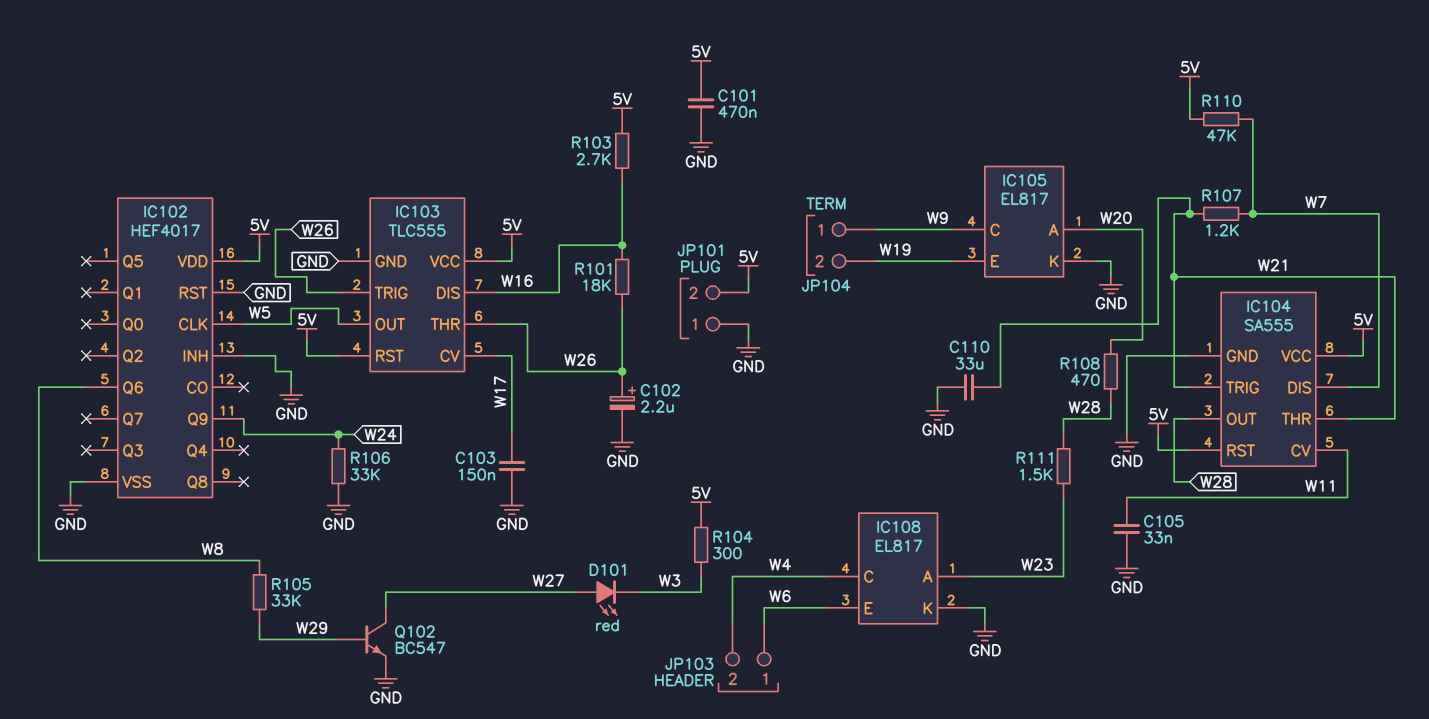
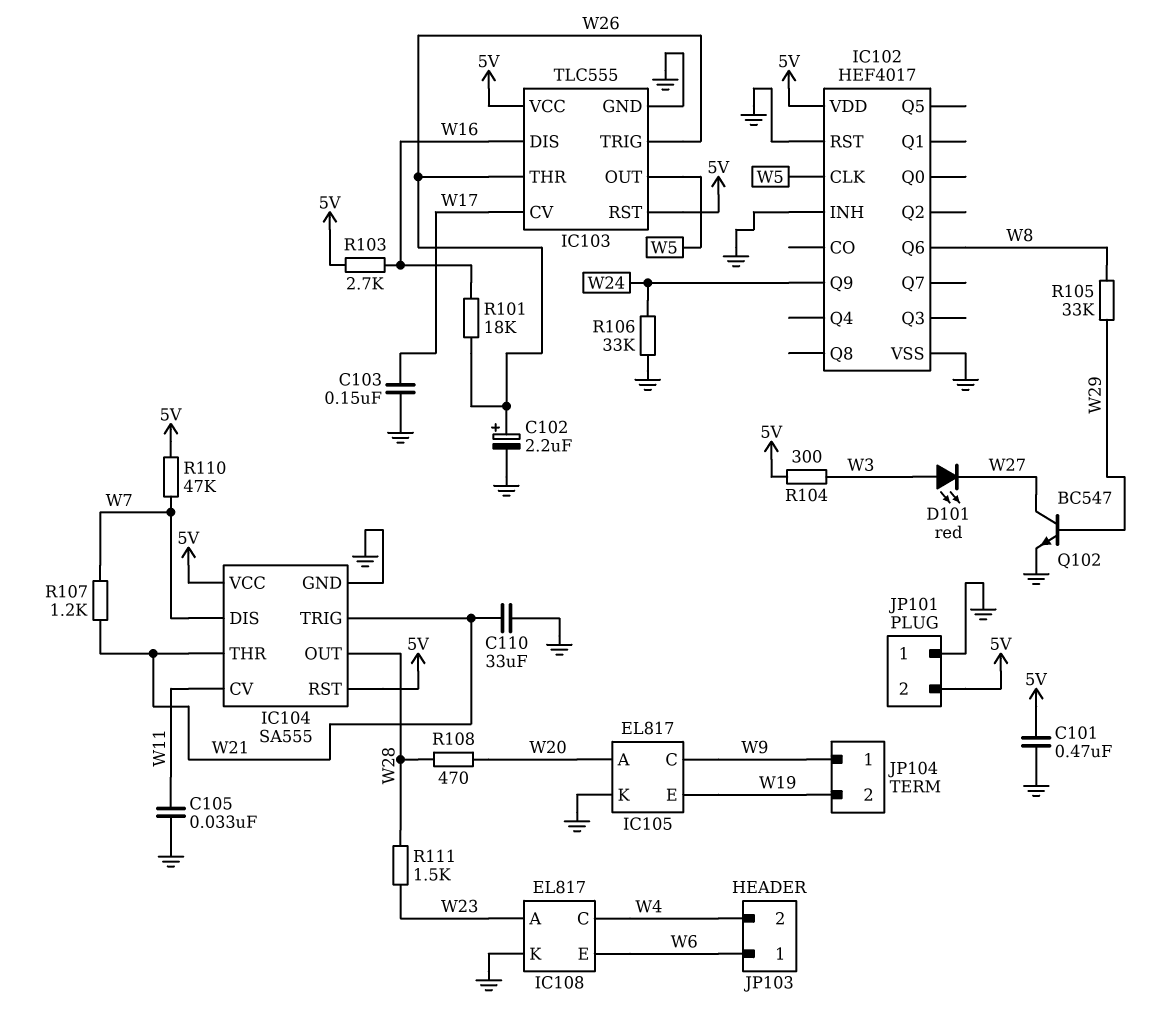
D101: LED red (A W27, K W3) -> LED red (A W3, K W27)

